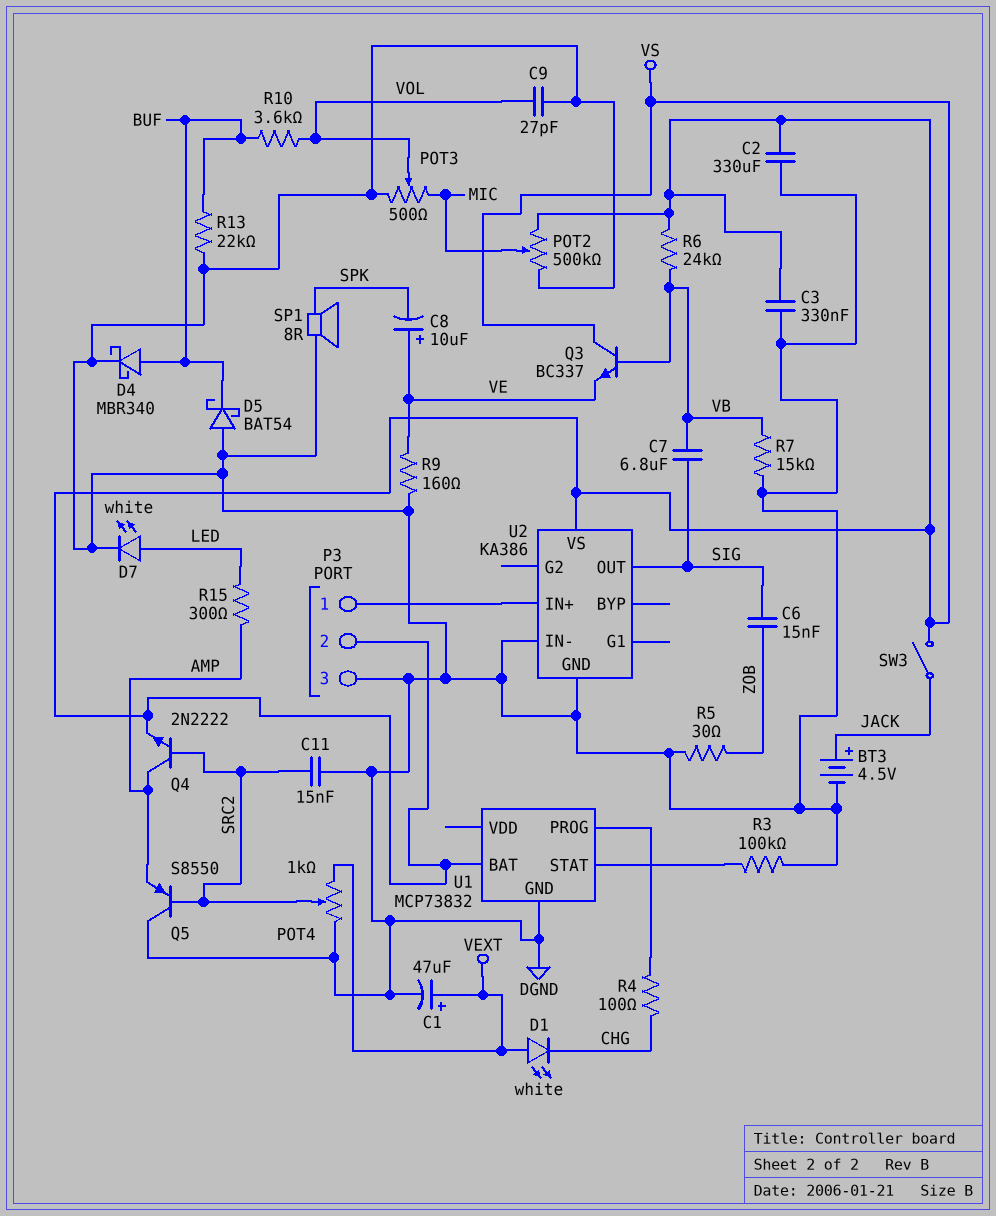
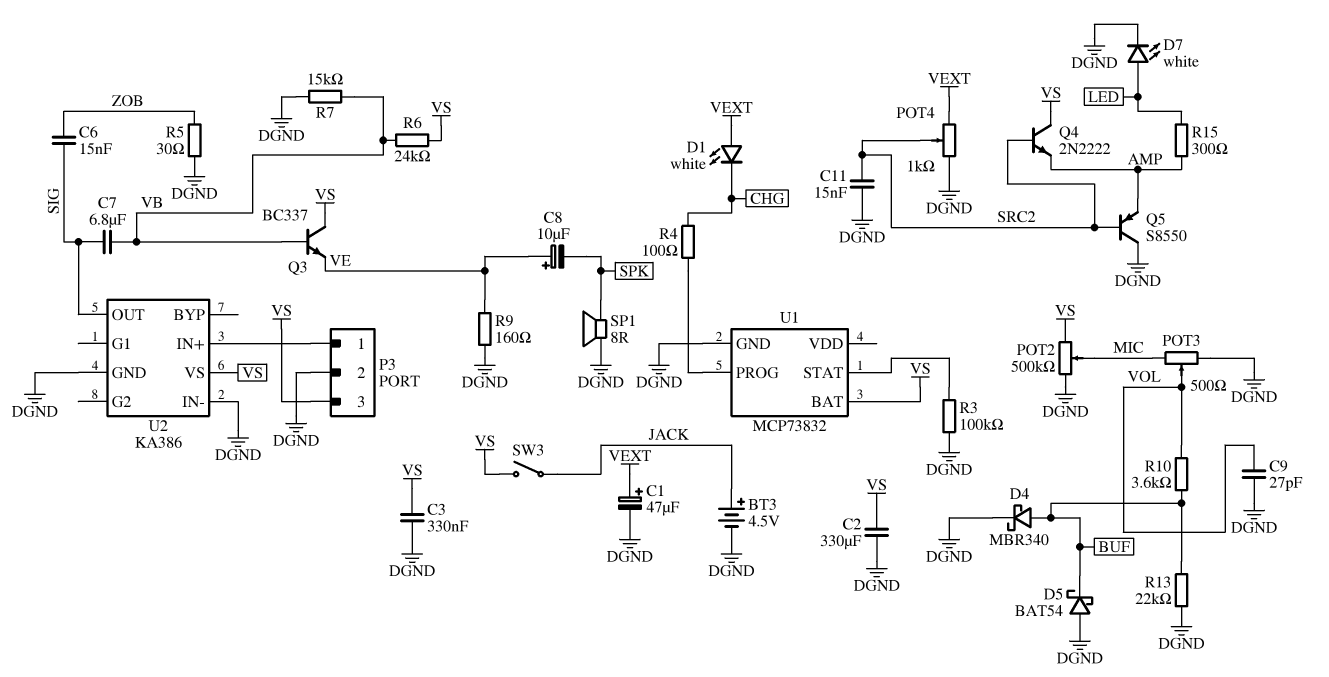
P3 pin 2: VS -> DGND
P3 pin 3: DGND -> VS
Q4: NPN 2N2222 (B SRC2, C AMP, E VS) -> NPN 2N2222 (B SRC2, C VS, E AMP)

